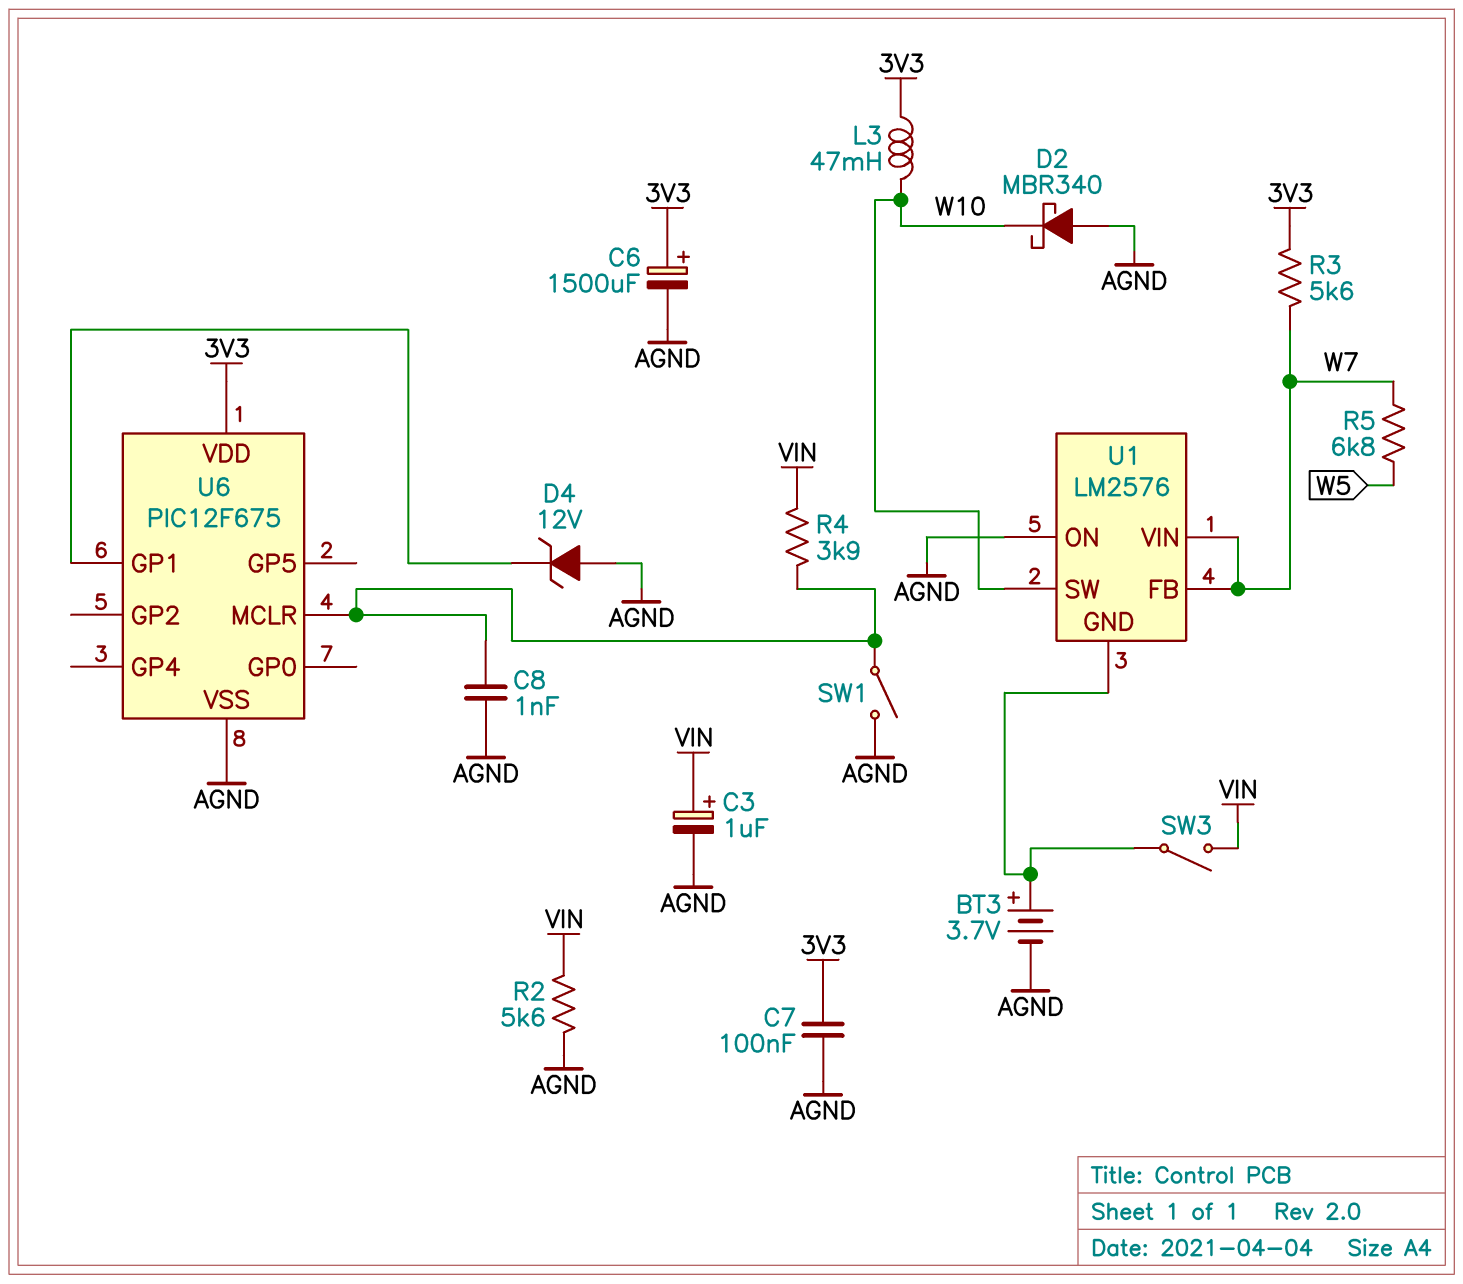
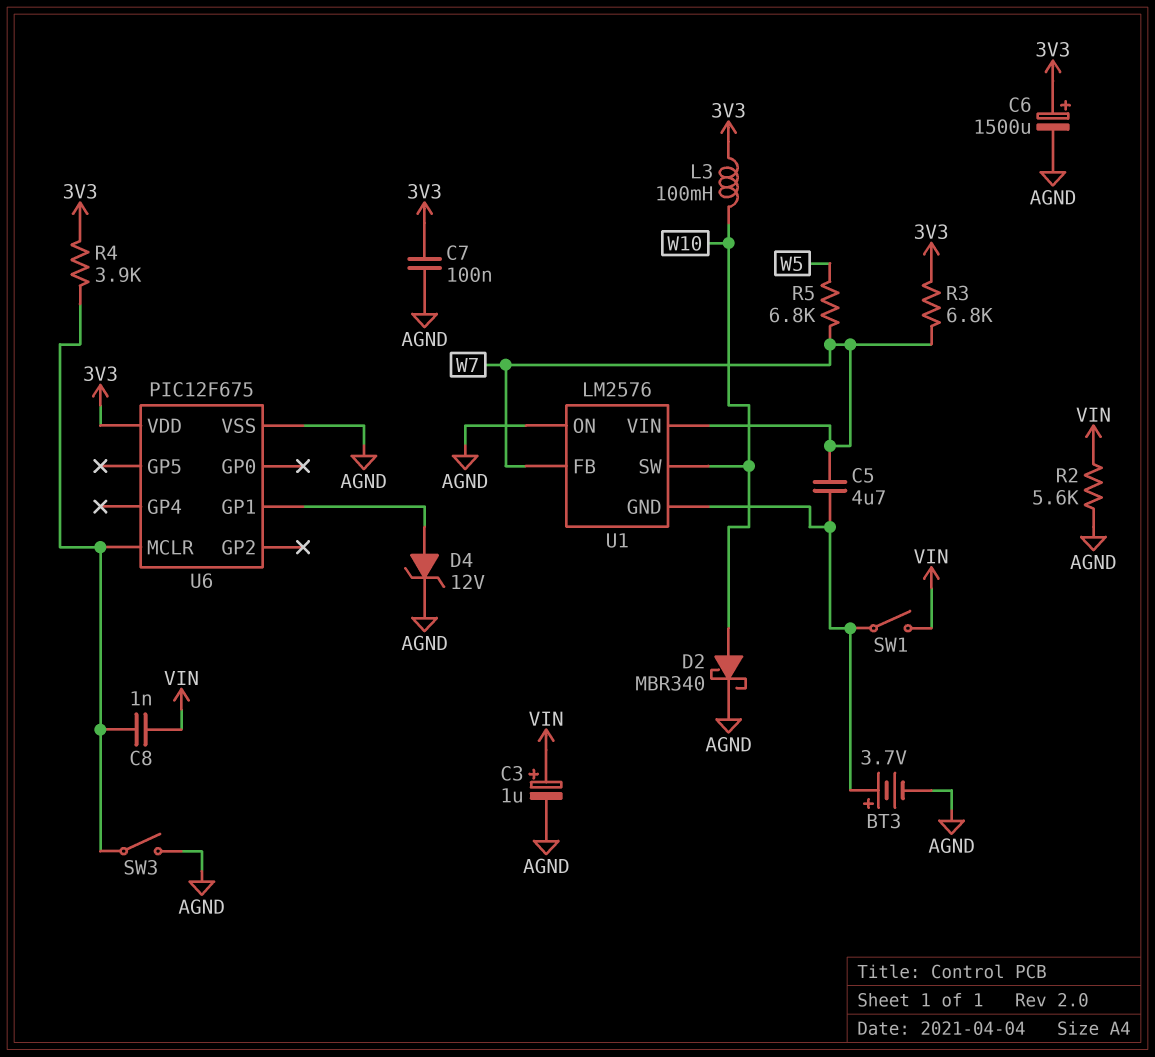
C5: none -> 4.7uF (U1/GND, W7)
C8: 1nF (AGND, U6/MCLR) -> 1nF (U6/MCLR, VIN)
D2: schottky MBR340 (A AGND, K W10) -> schottky MBR340 (A W10, K AGND)
D4: zener 12V (A AGND, K U6/GP1) -> zener 12V (A U6/GP1, K AGND)
L3: 47mH (3V3, W10) -> 100mH (3V3, W10)
R3: 5.6k (3V3, W7) -> 6.8k (3V3, W7)
R4: 3.9k (U6/MCLR, VIN) -> 3.9k (3V3, U6/MCLR)
SW1: switch (AGND, U6/MCLR) -> switch (U1/GND, VIN)
SW3: switch (U1/GND, VIN) -> switch (AGND, U6/MCLR)

